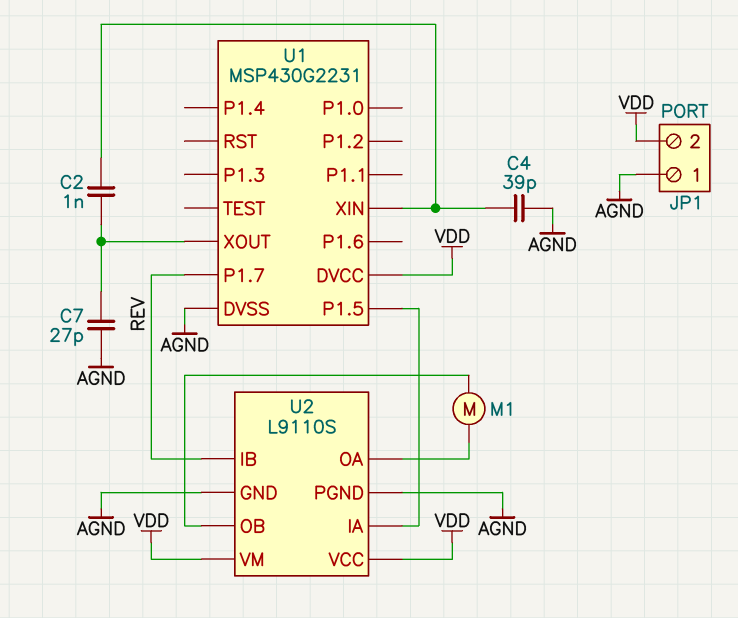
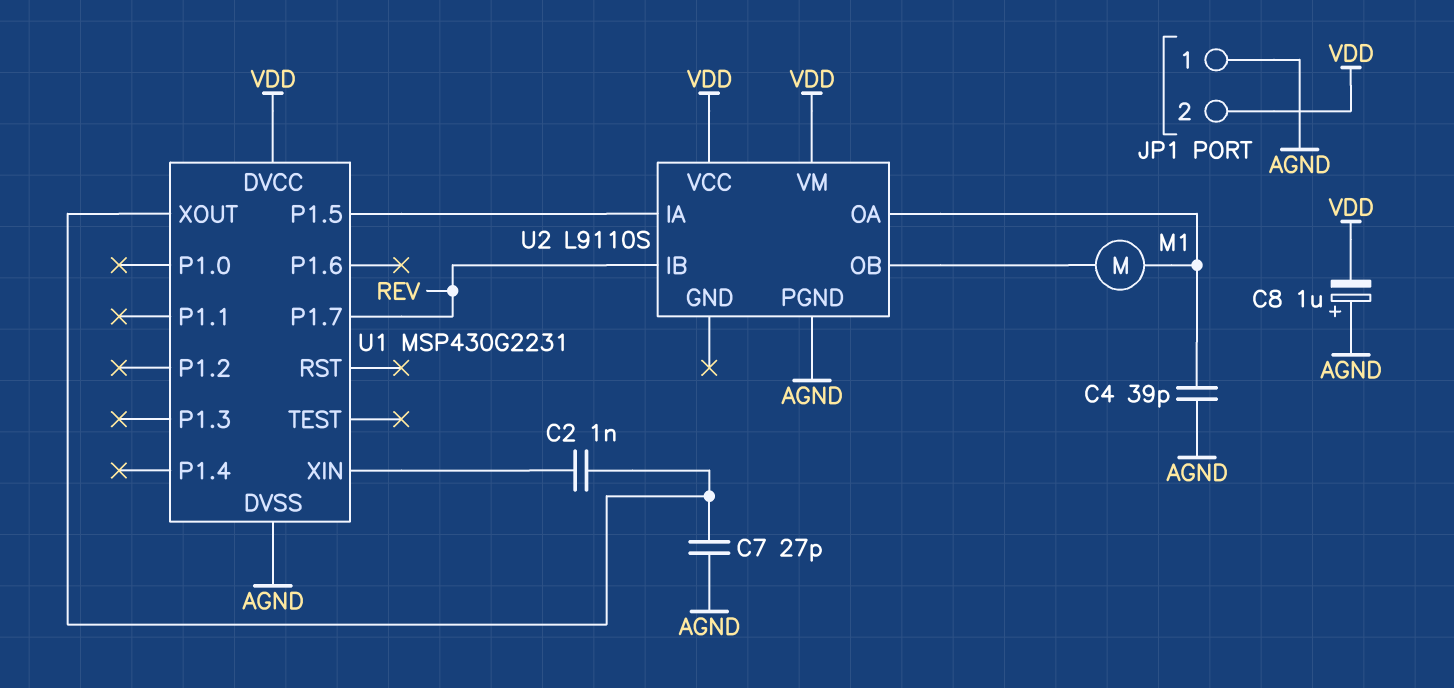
C4: 39pF (AGND, U1/XIN) -> 39pF (AGND, U2/OA)
C8: none -> 1uF (plus AGND, minus VDD)
U2 pin GND: AGND -> none

